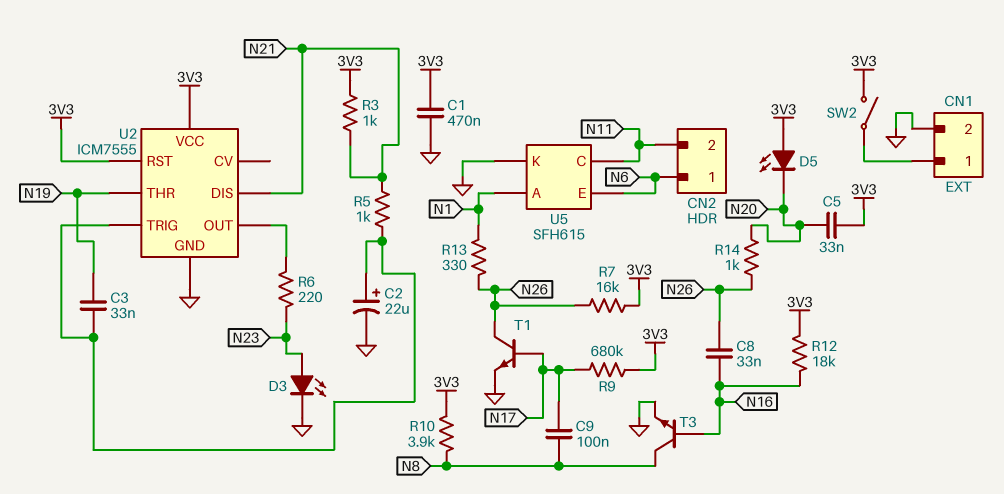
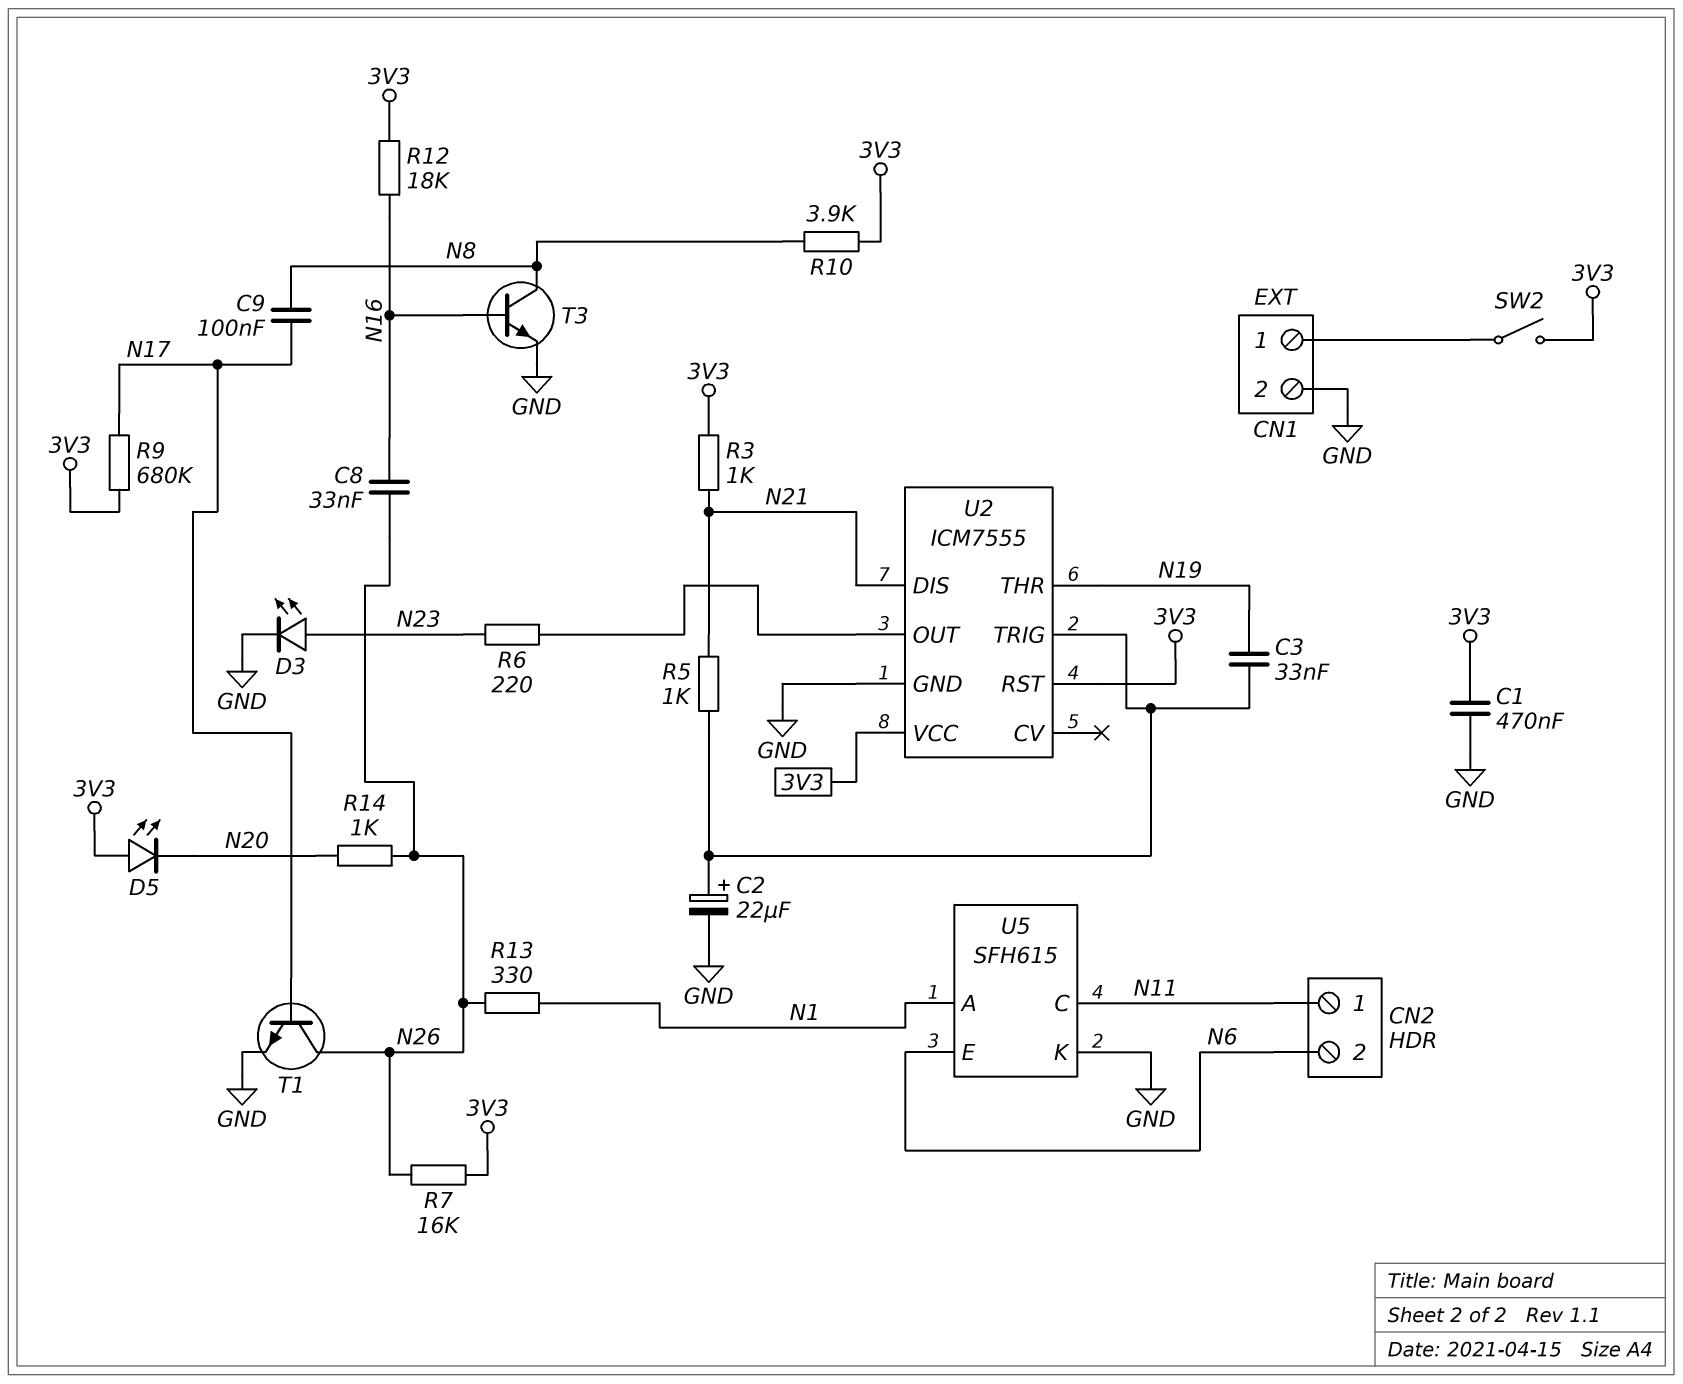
C5: 33nF (3V3, N20) -> none
CN2 pin 1: N6 -> N11
CN2 pin 2: N11 -> N6

